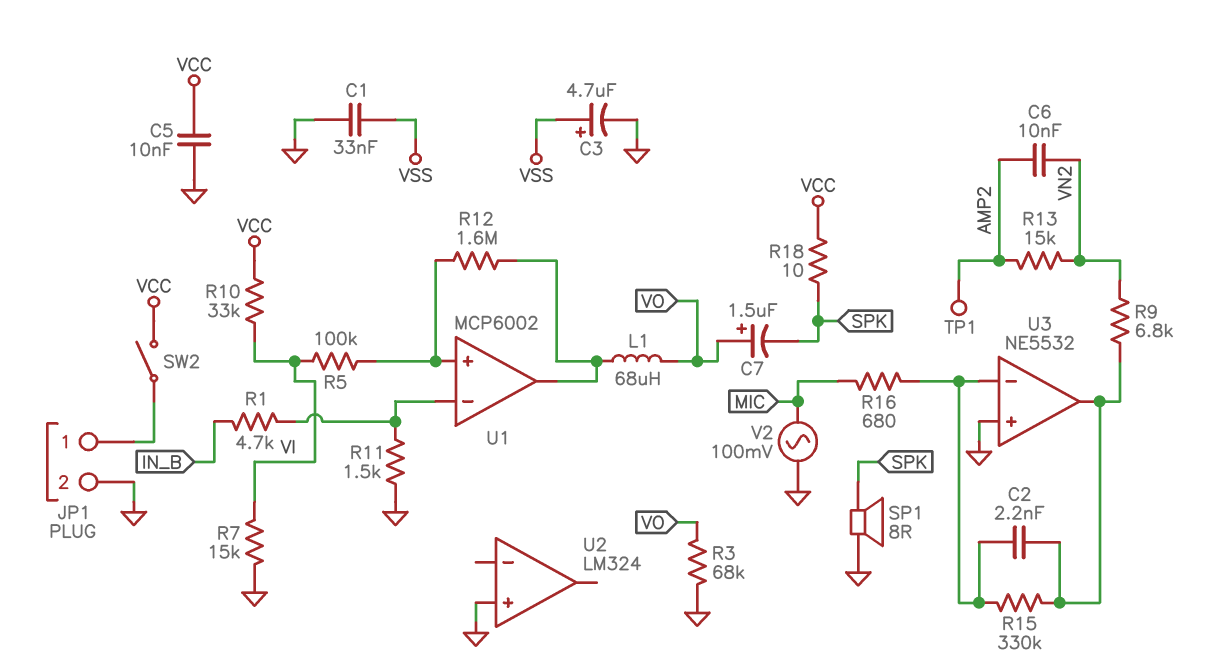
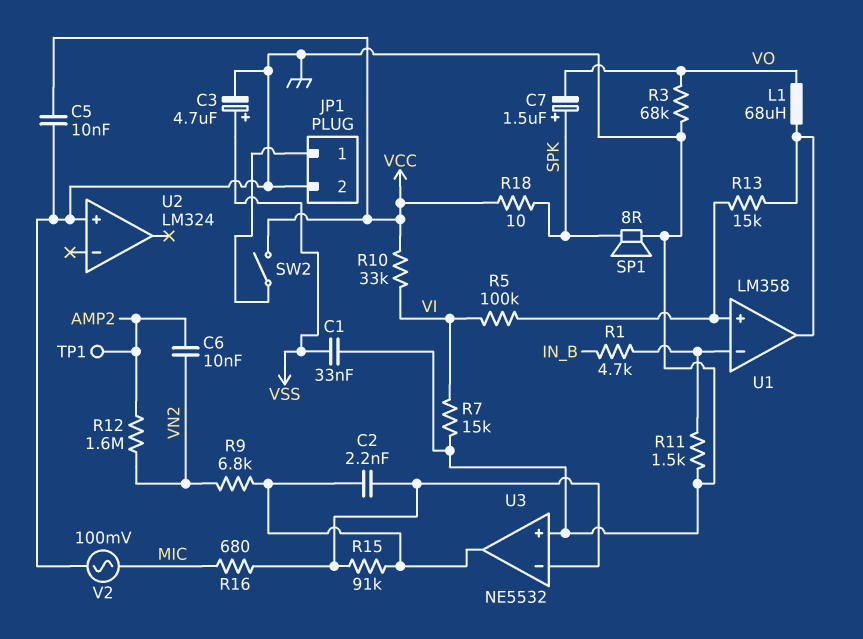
C7: 1.5uF (plus VO, minus SPK) -> 1.5uF (plus SPK, minus VO)
R12: 1.6M (U1/in+, U1/out) -> 1.6M (AMP2, VN2)
R13: 15k (AMP2, VN2) -> 15k (U1/in+, U1/out)
R15: 330k (U3/in-, U3/out) -> 91k (U3/in-, U3/out)
U1: MCP6002 -> LM358

